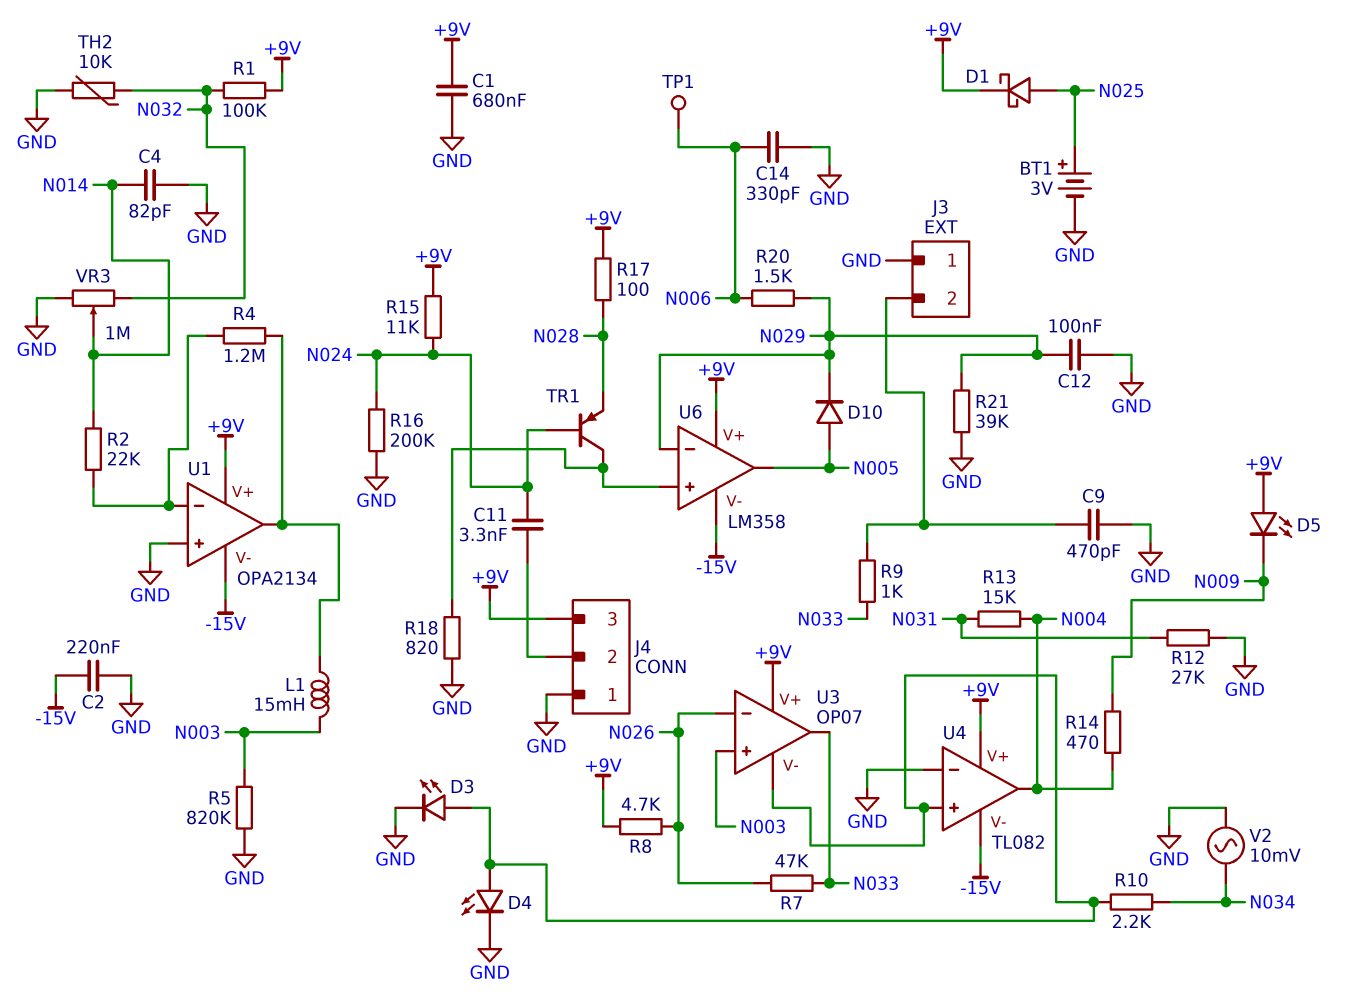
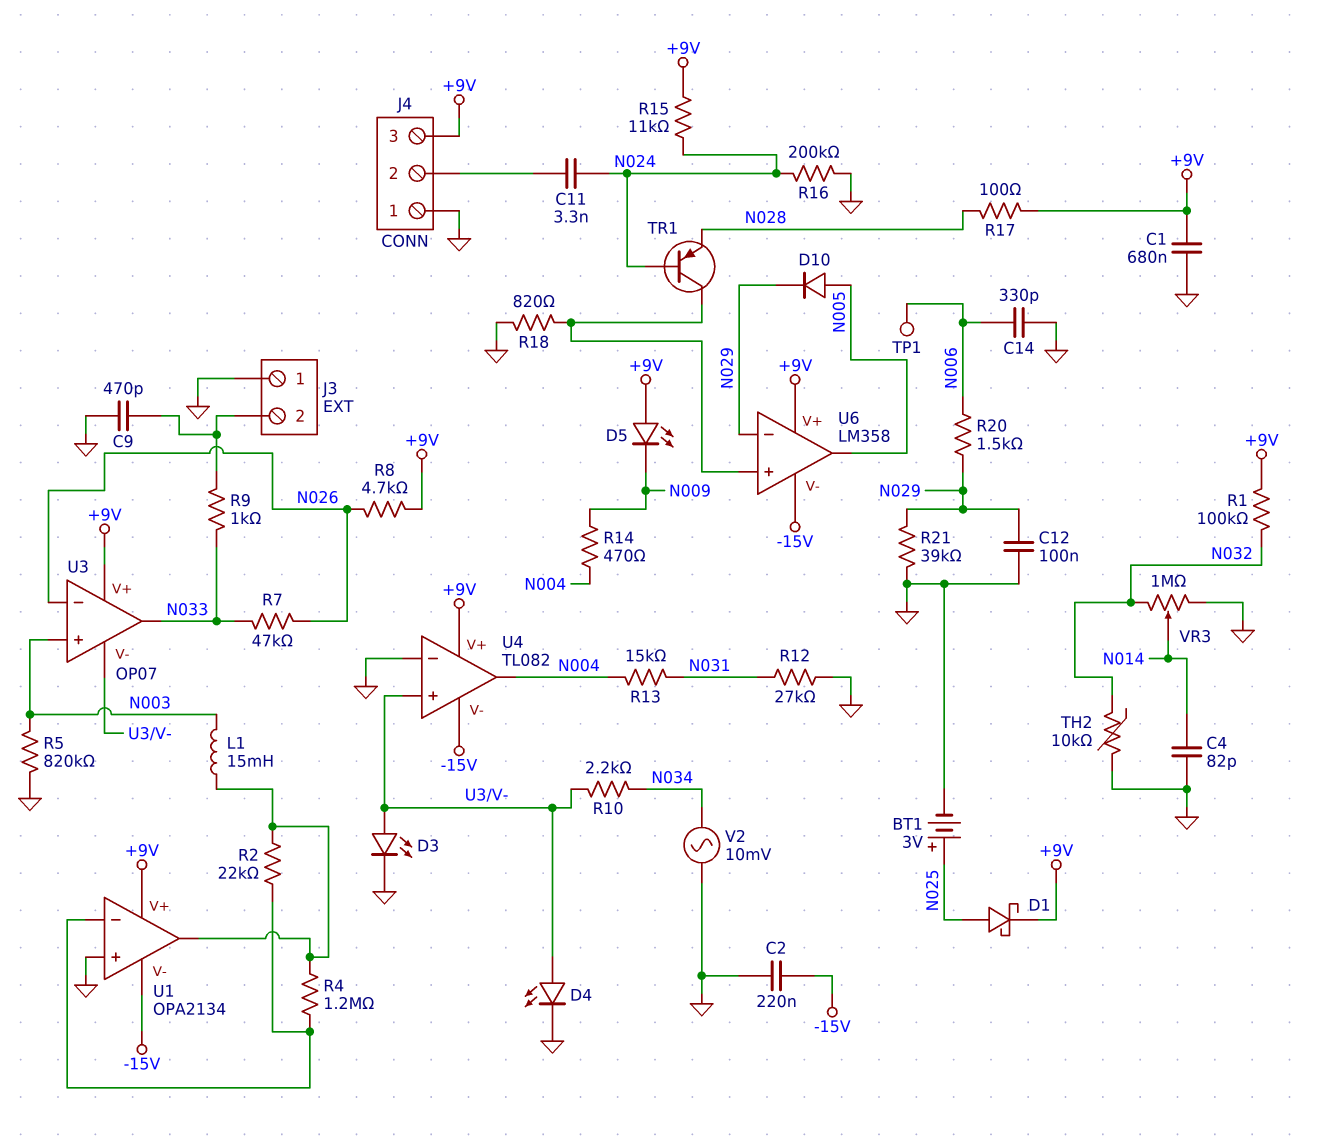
R2: 22k (N014, U1/in-) -> 22k (U1/in-, U1/out)

